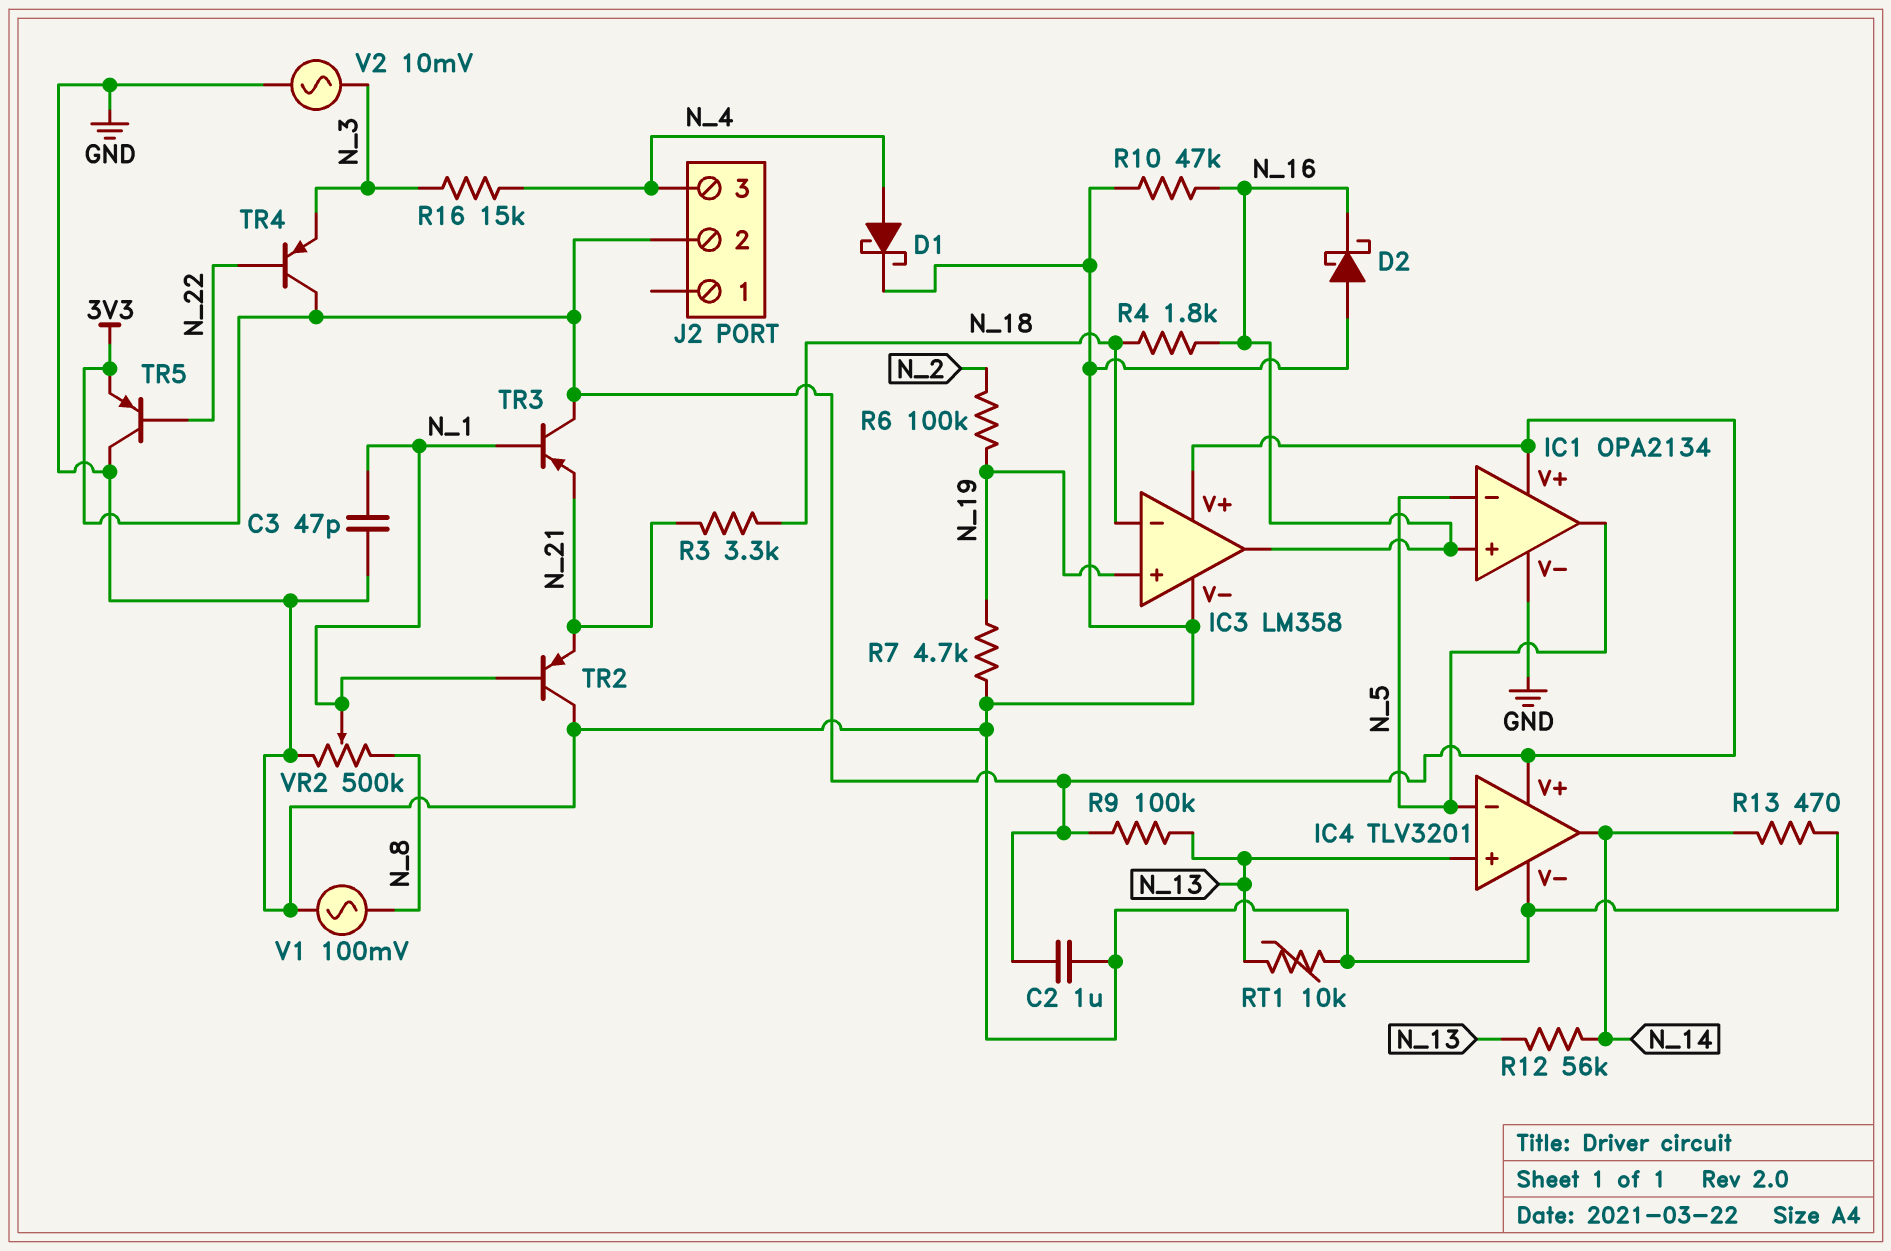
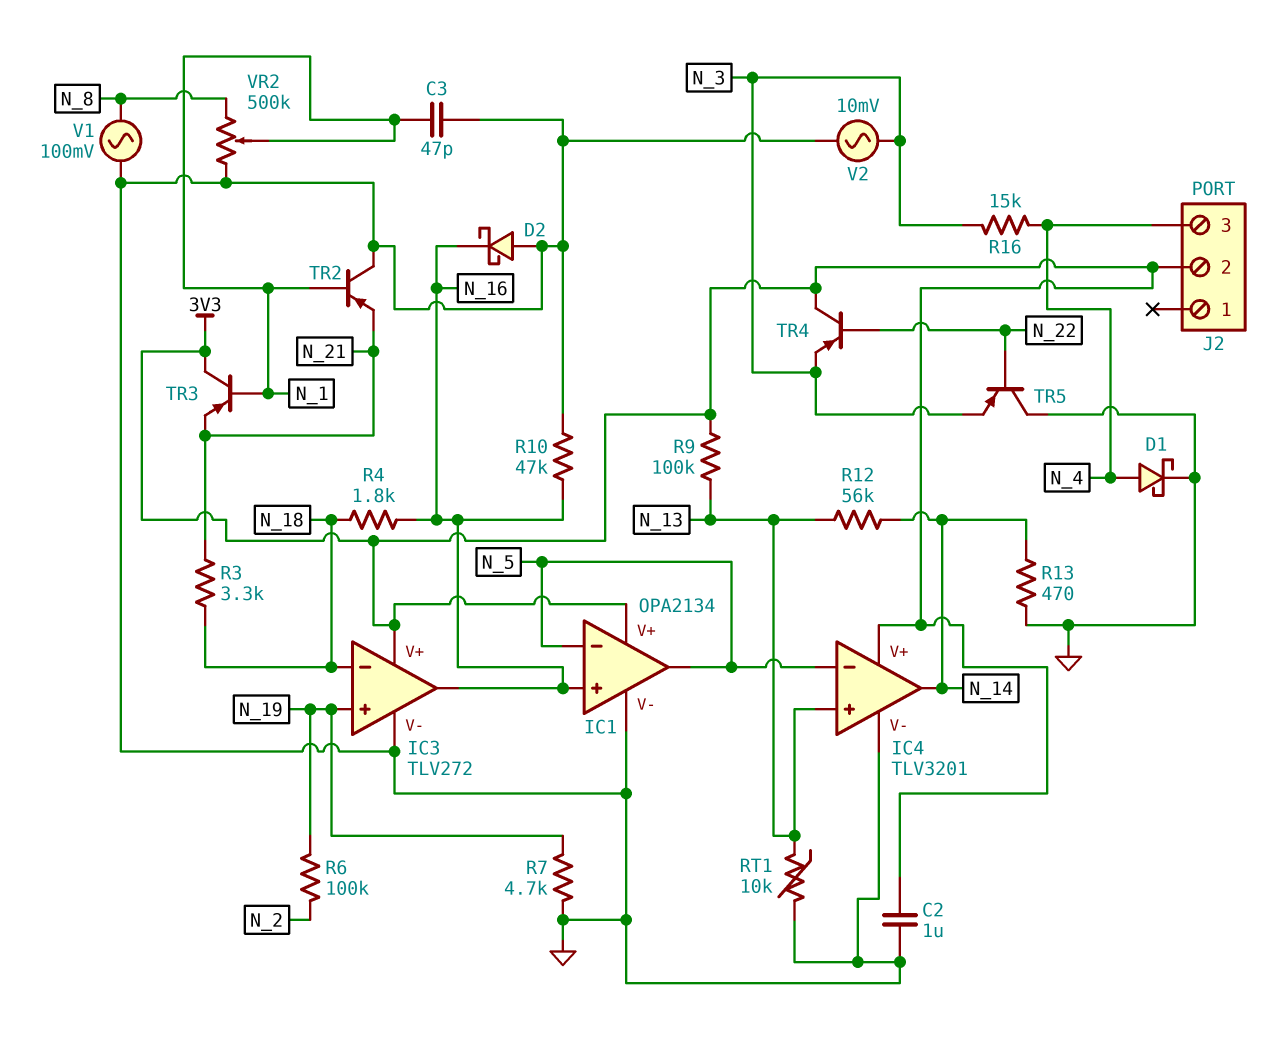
IC3: LM358 -> TLV272
TR5: PNP (B N_22, C GND, E 3V3) -> PNP (B N_22, C GND, E N_3)

